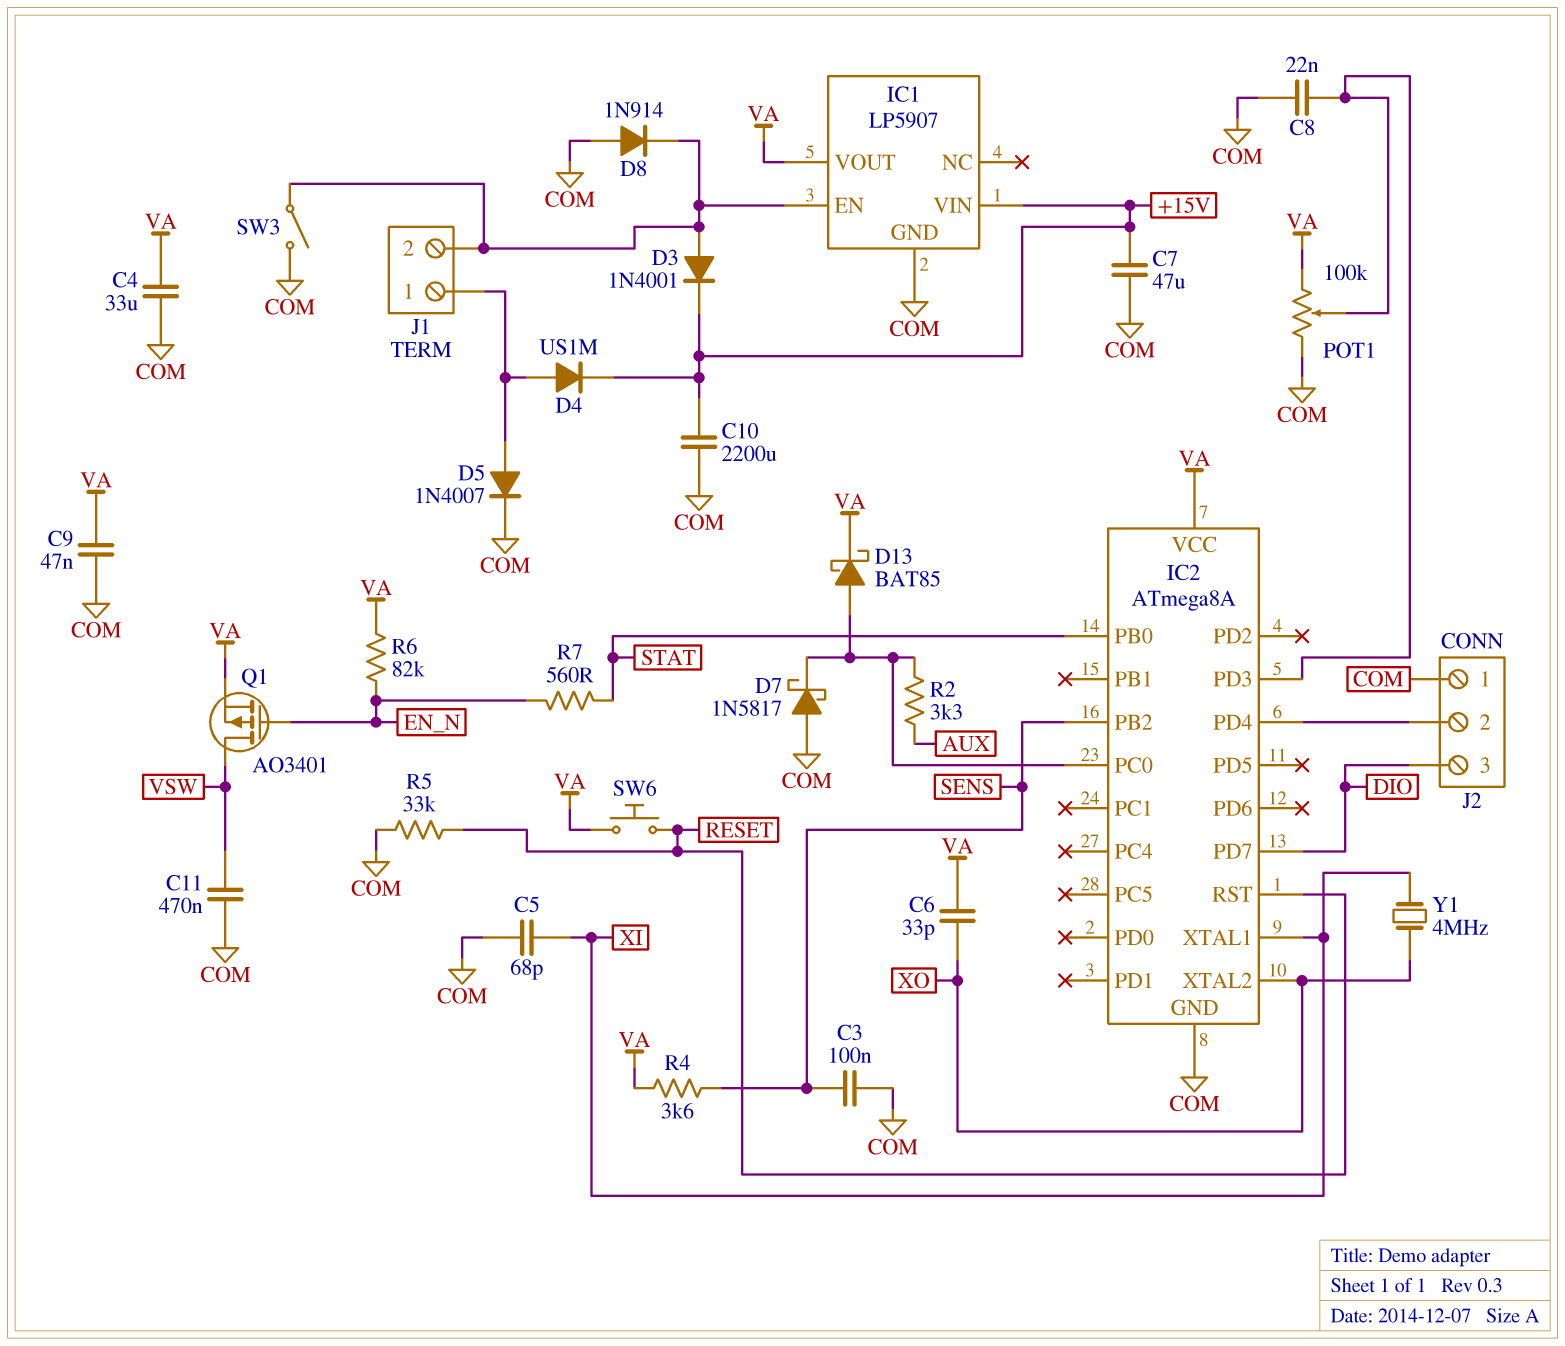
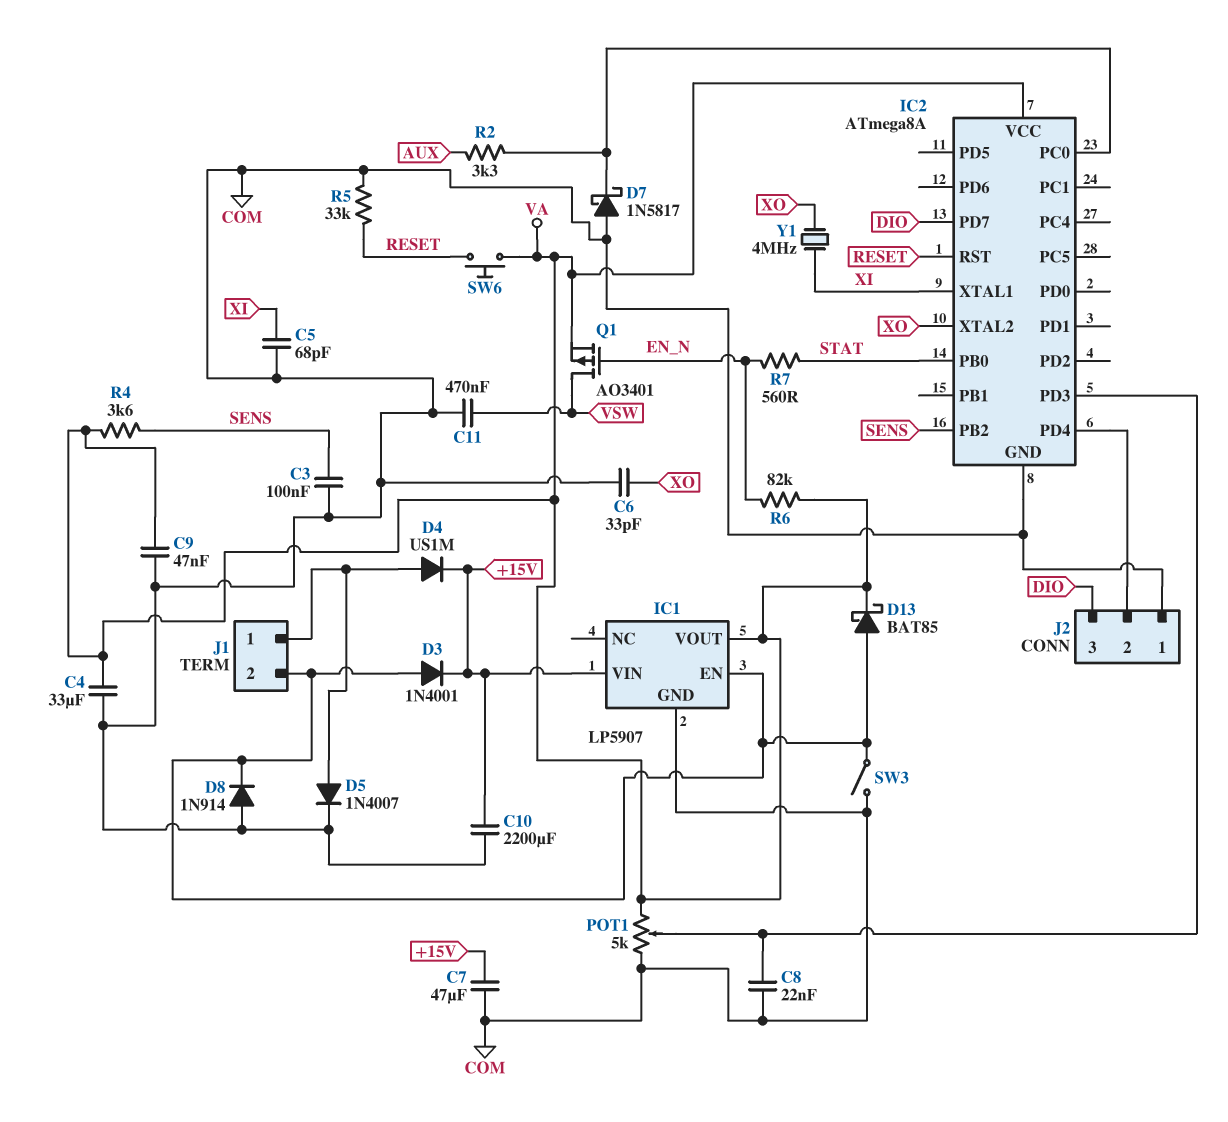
C6: 33pF (VA, XO) -> 33pF (COM, XO)
D13: schottky BAT85 (A IC2/PC0, K VA) -> schottky BAT85 (A IC1/EN, K VA)
POT1: 100k (COM, VA, wiper IC2/PD3) -> 5k (COM, VA, wiper IC2/PD3)

